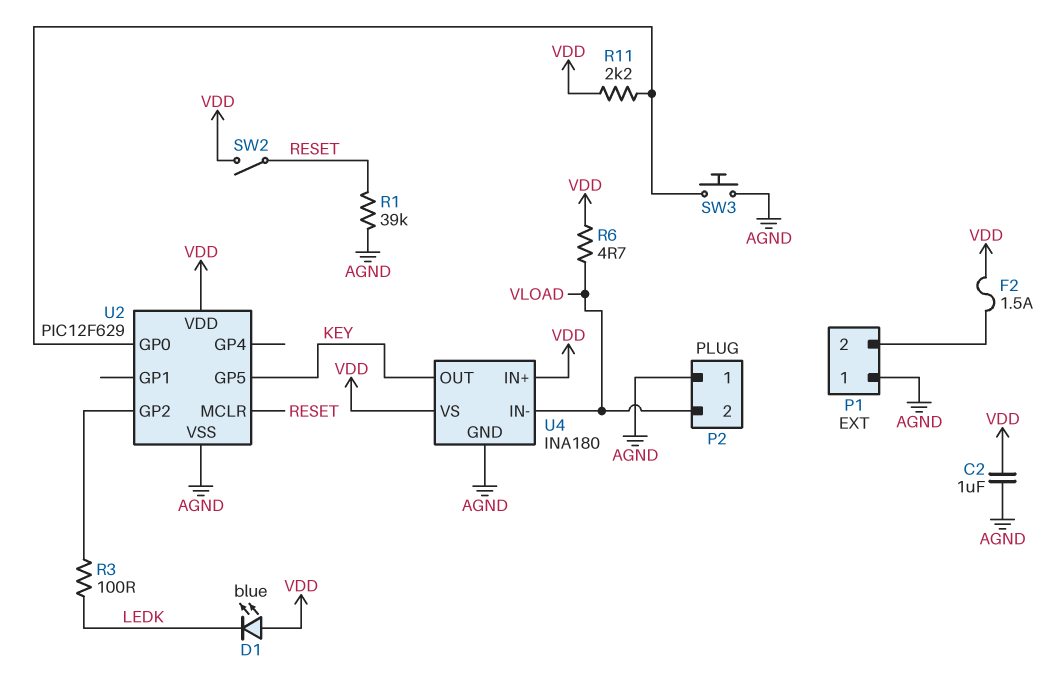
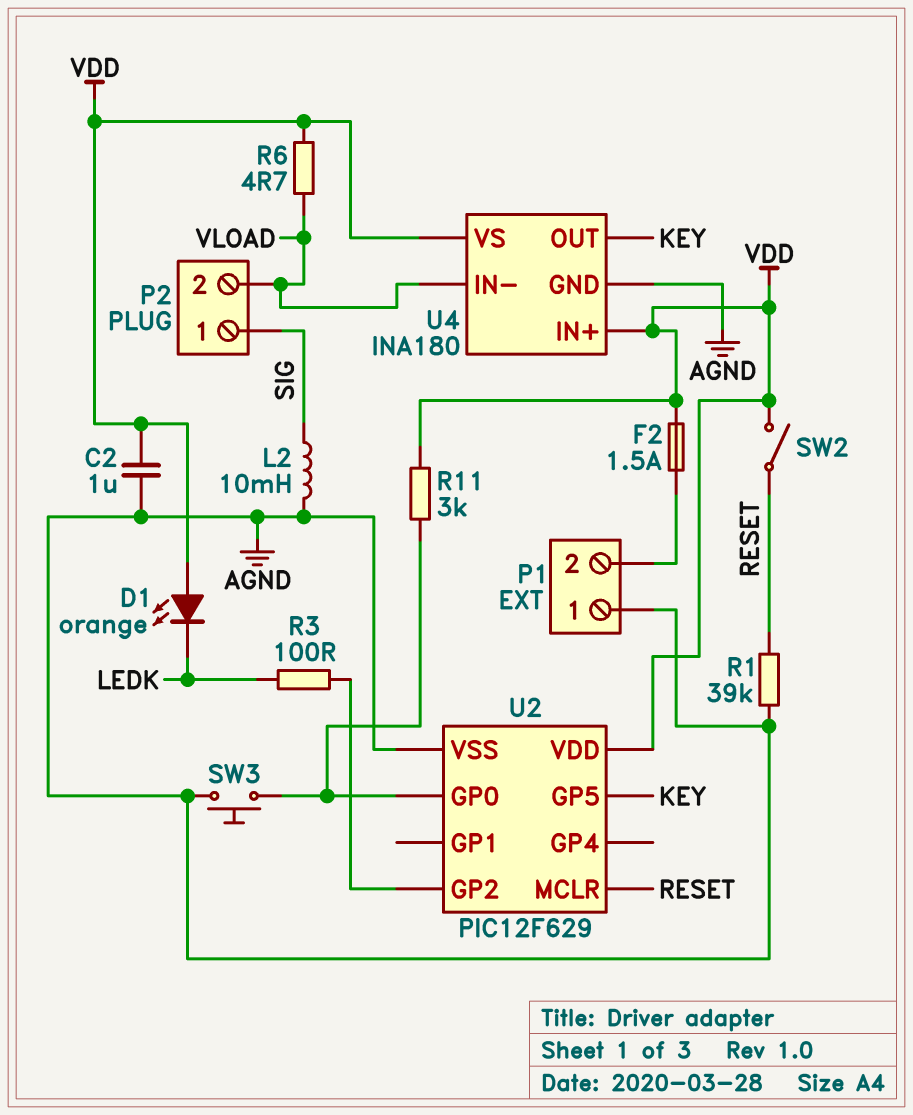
D1: LED blue (A VDD, K LEDK) -> LED orange (A VDD, K LEDK)
L2: none -> 10mH (AGND, SIG)
P2 pin 1: AGND -> SIG
R11: 2.2k (U2/GP0, VDD) -> 3k (U2/GP0, VDD)

